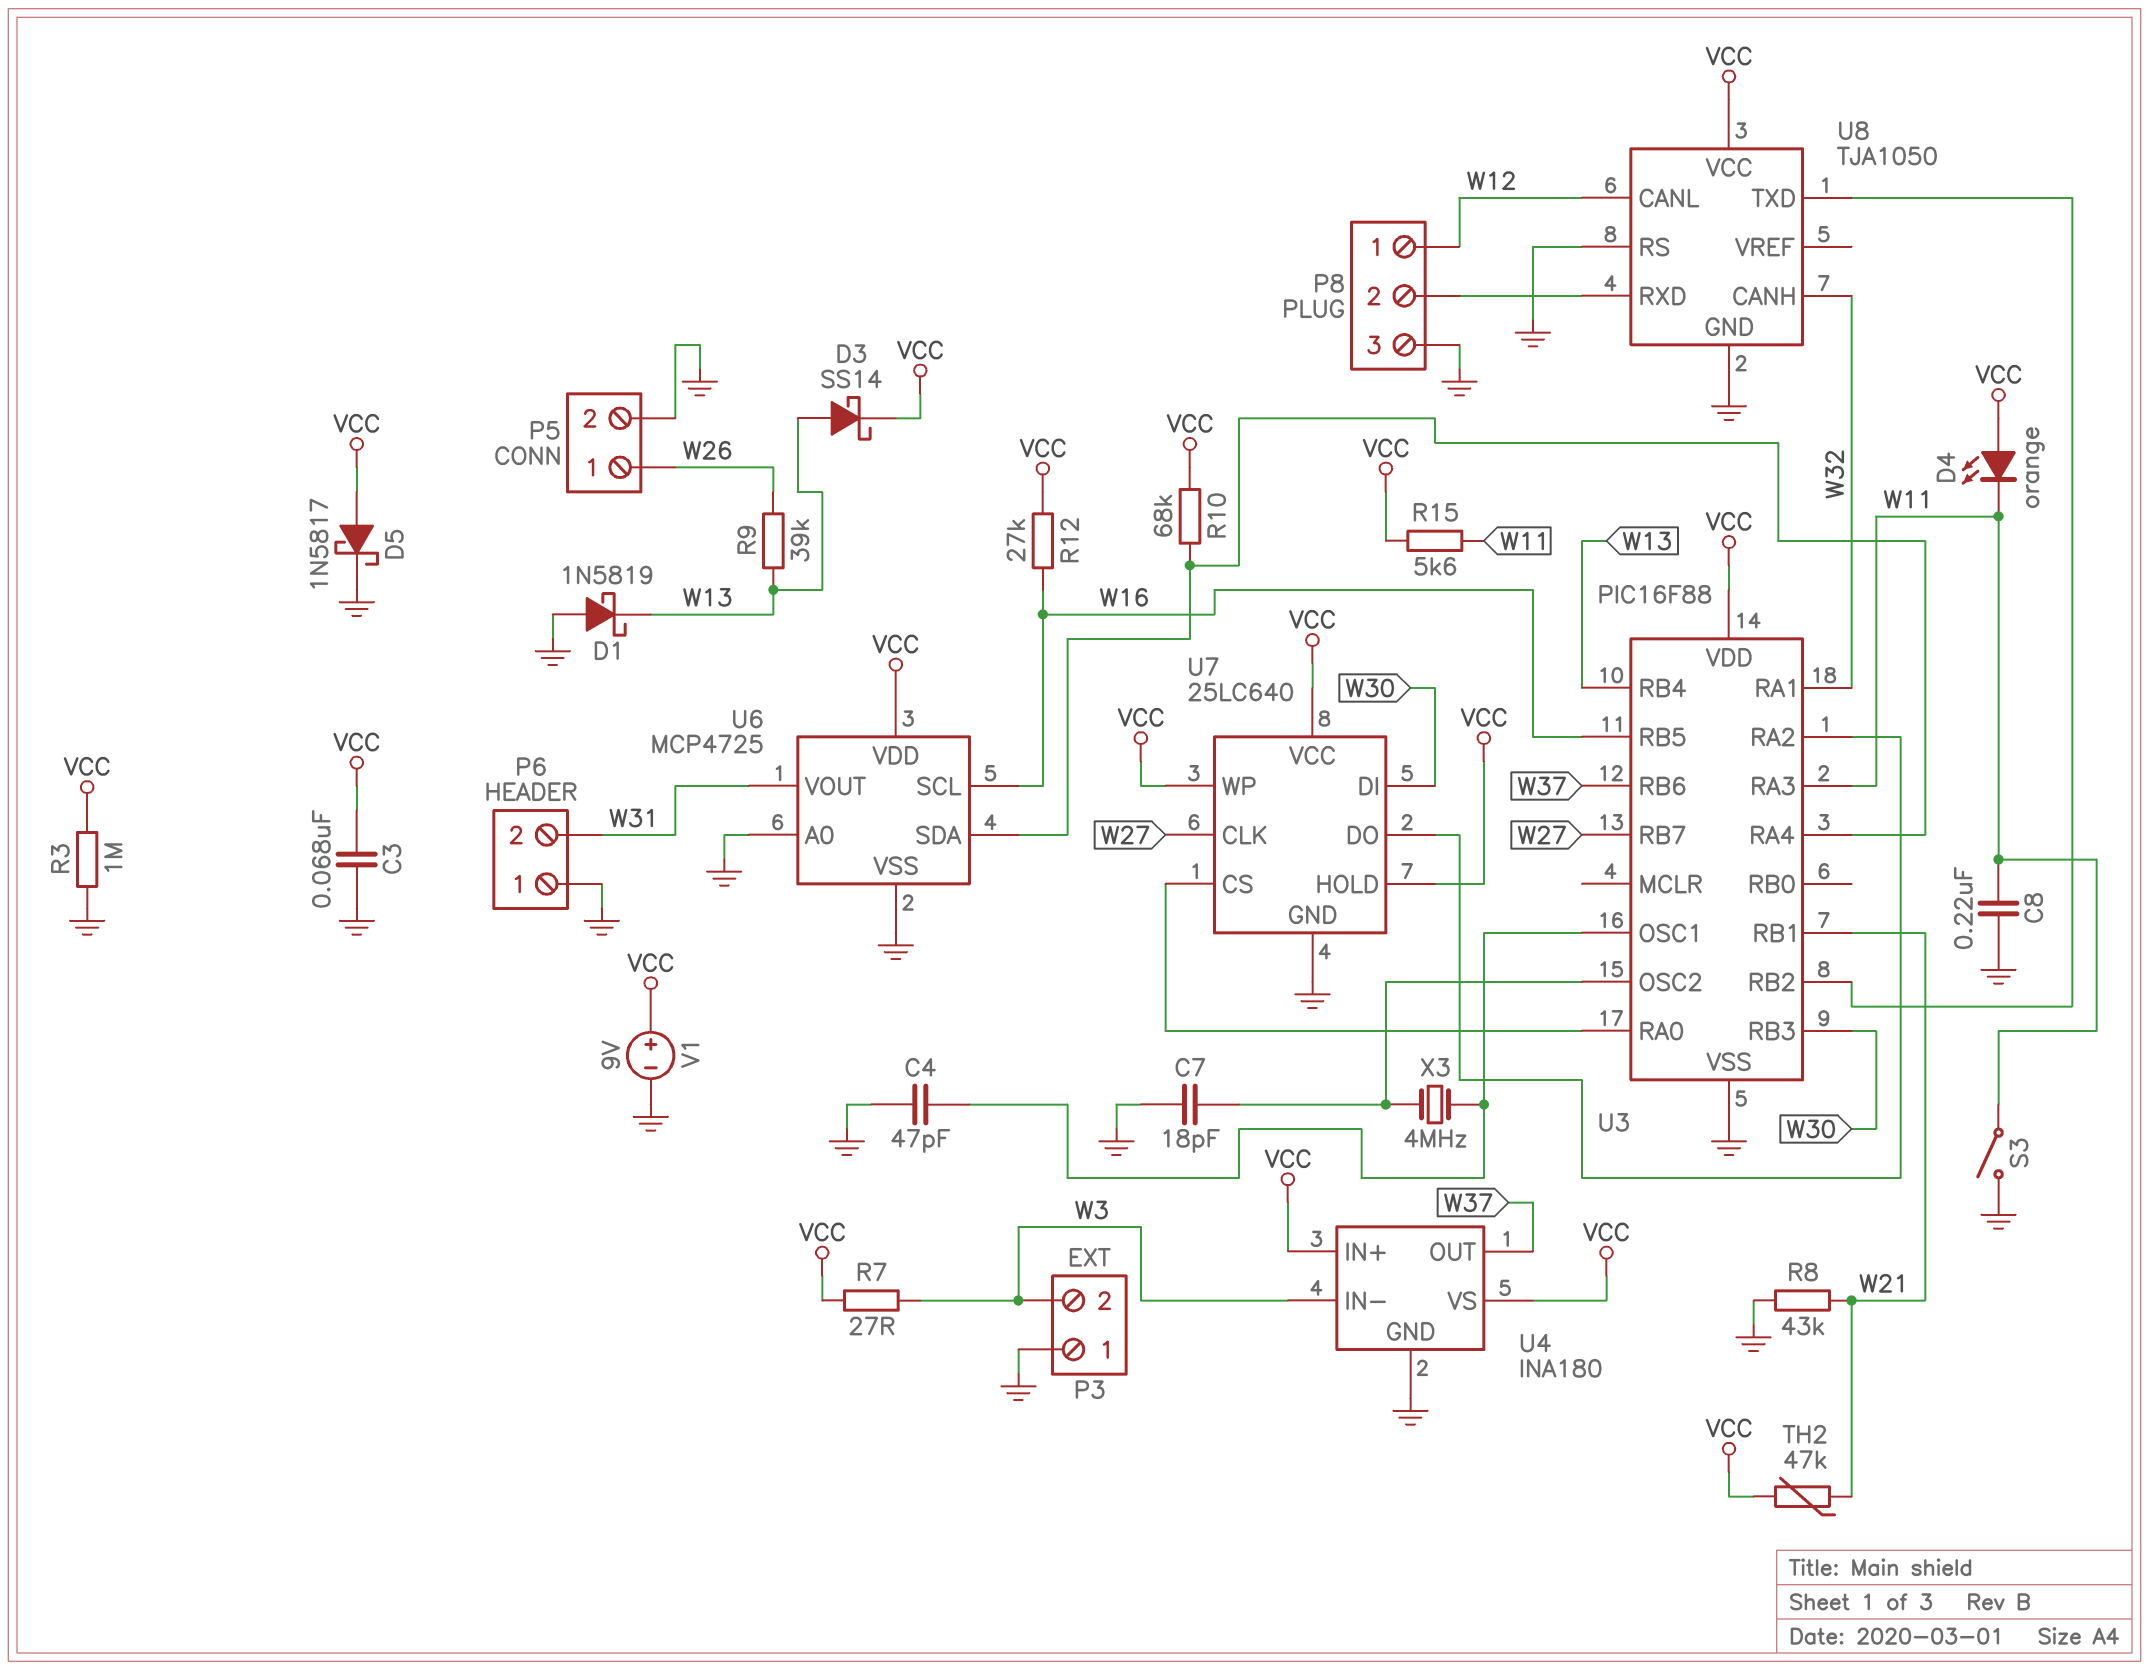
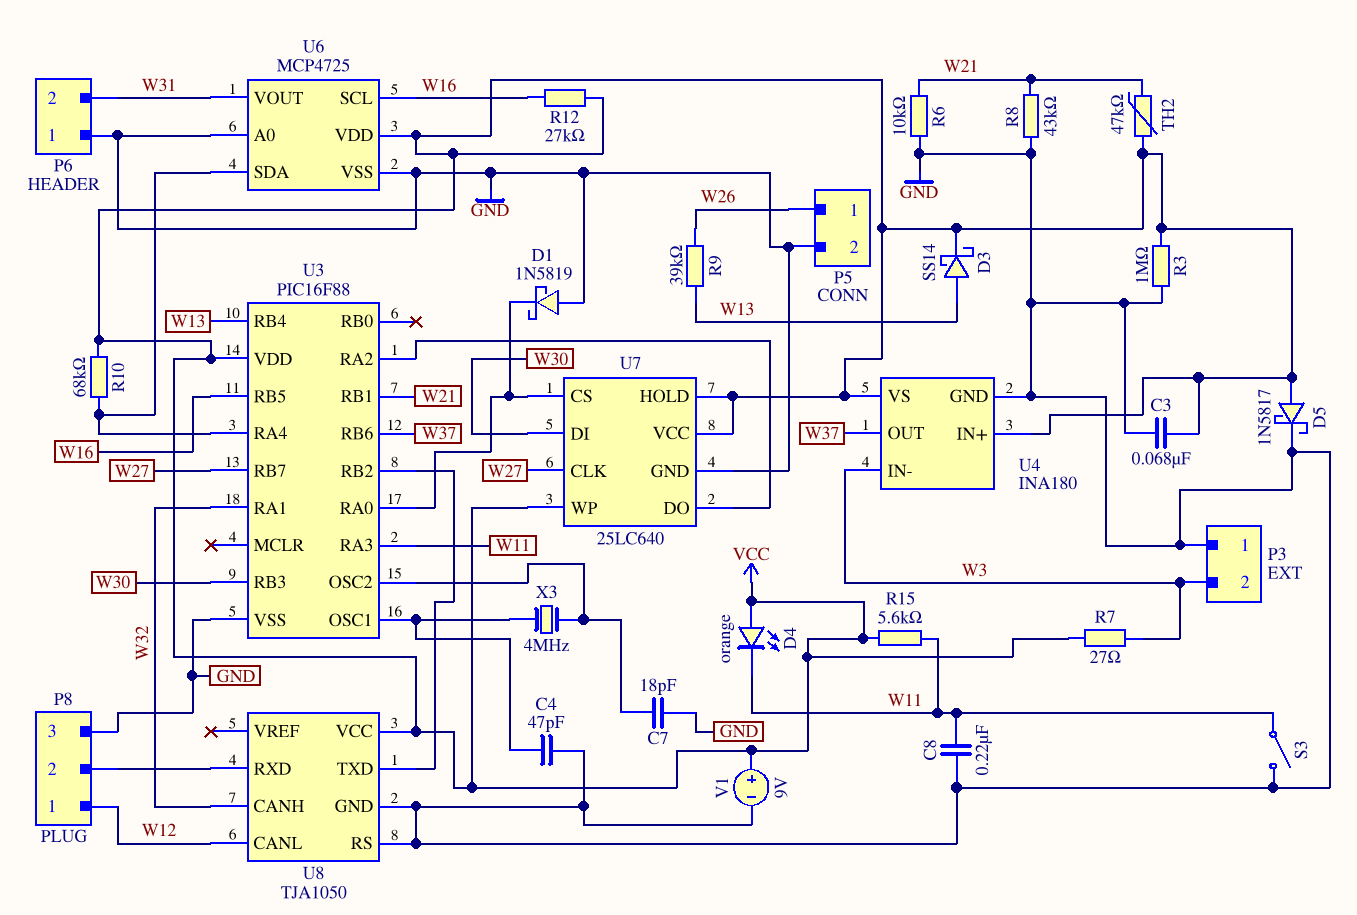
D1: schottky 1N5819 (A GND, K W13) -> schottky 1N5819 (A GND, K U3/RA0)
R6: none -> 10k (GND, W21)

